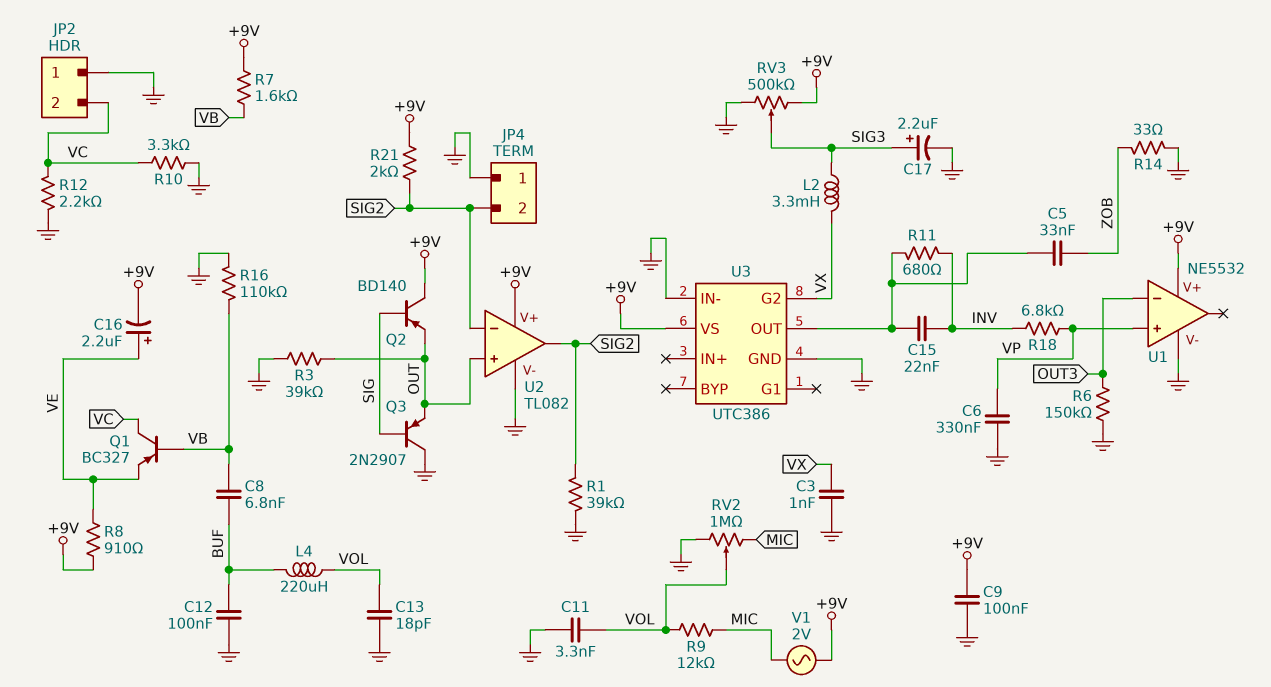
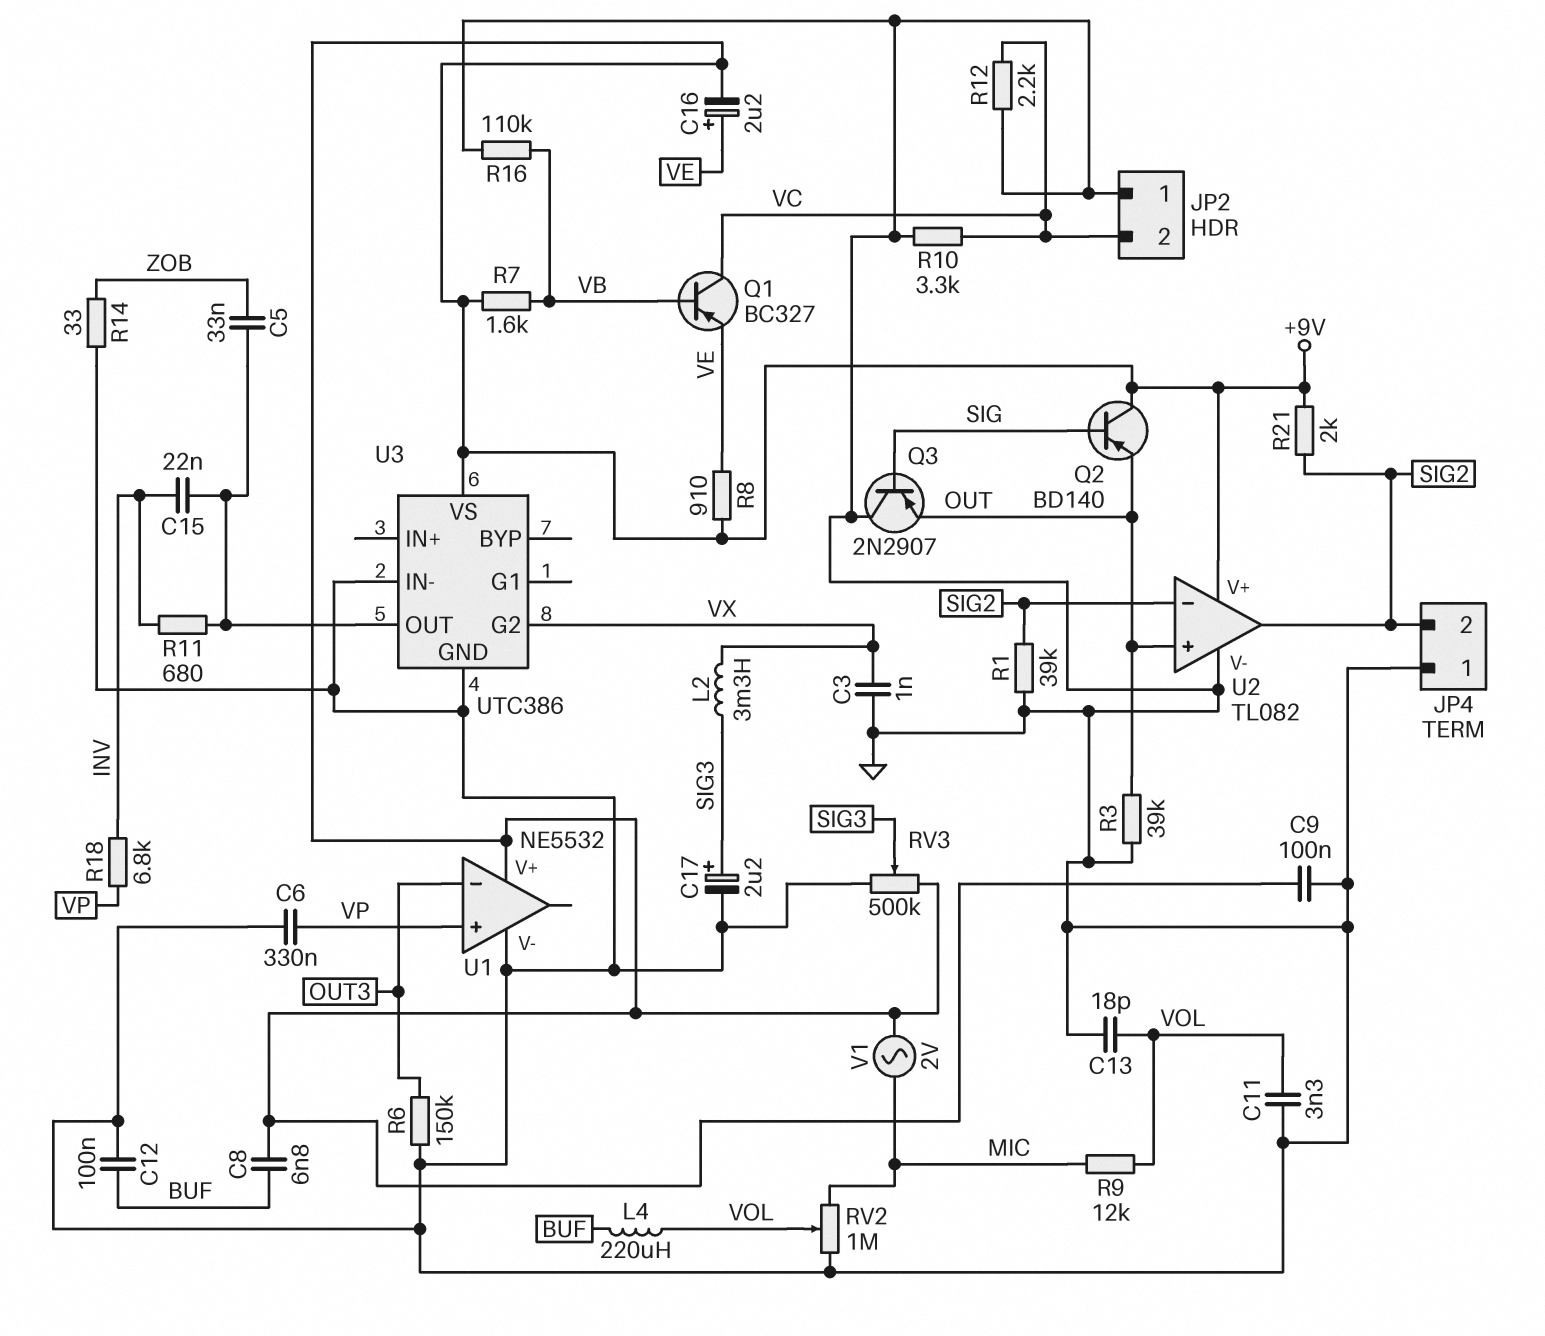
C8: 6.8nF (BUF, VB) -> 6.8nF (+9V, BUF)

